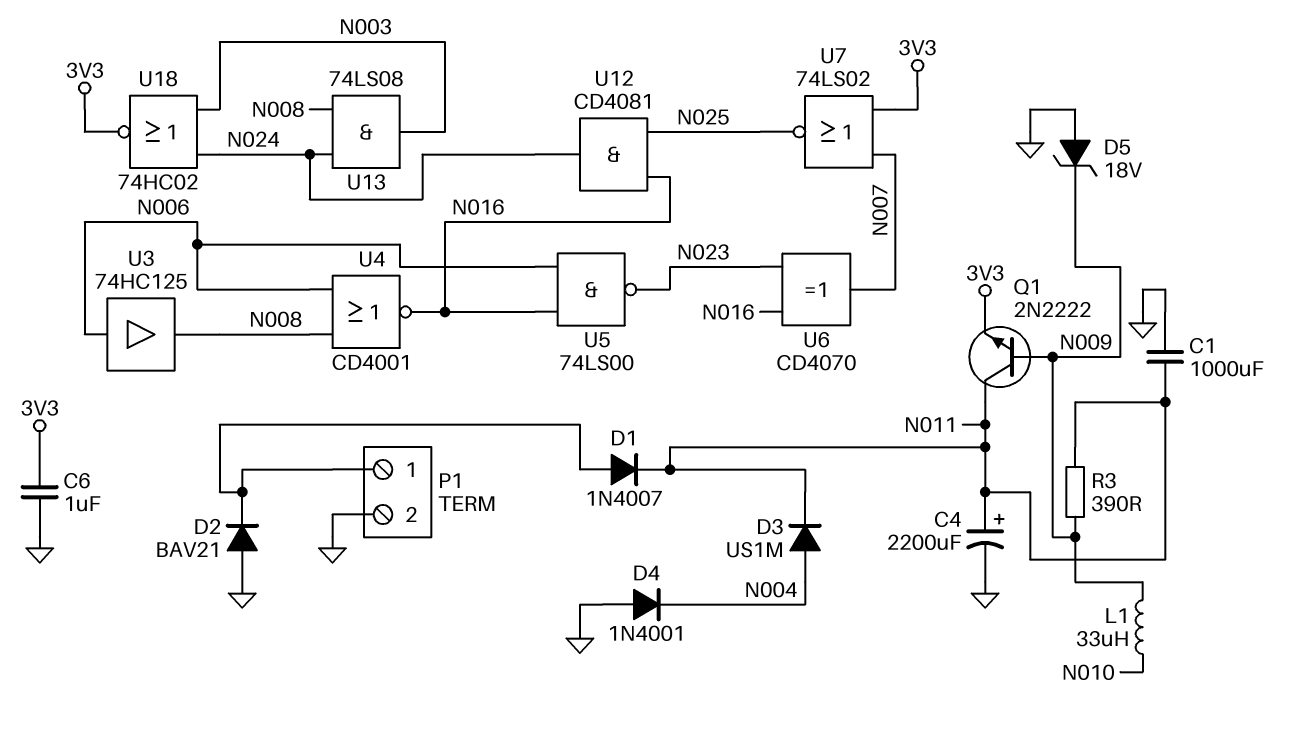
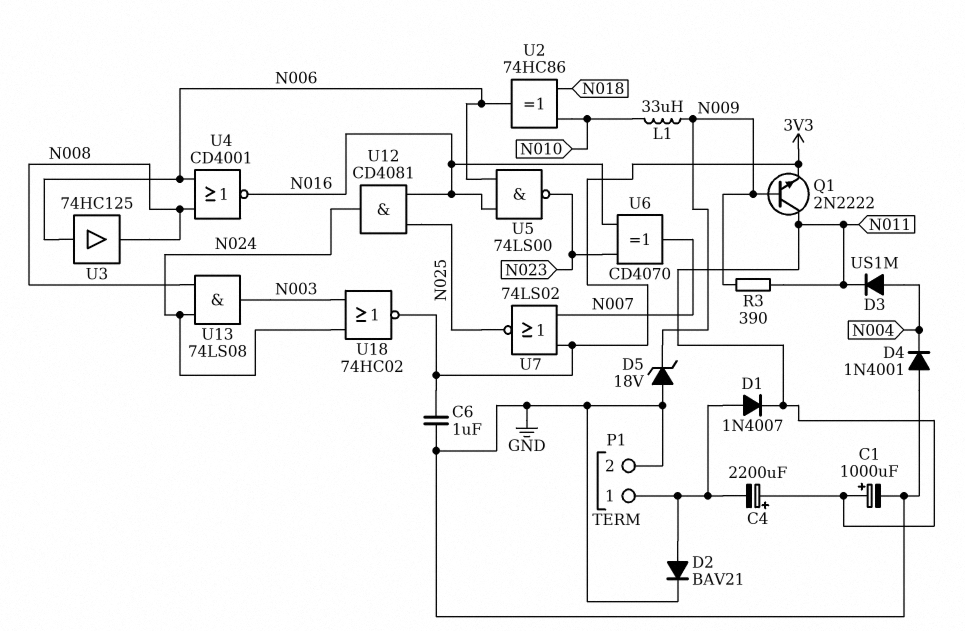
C1: 1000uF (GND, N011) -> 1000uF (plus N011, minus GND)
C4: 2200uF (plus N011, minus GND) -> 2200uF (plus N011, minus P1/1)
D2: diode BAV21 (A GND, K P1/1) -> diode BAV21 (A P1/1, K GND)
U2: none -> XOR 74HC86 (in N010, in N018, out N006)

